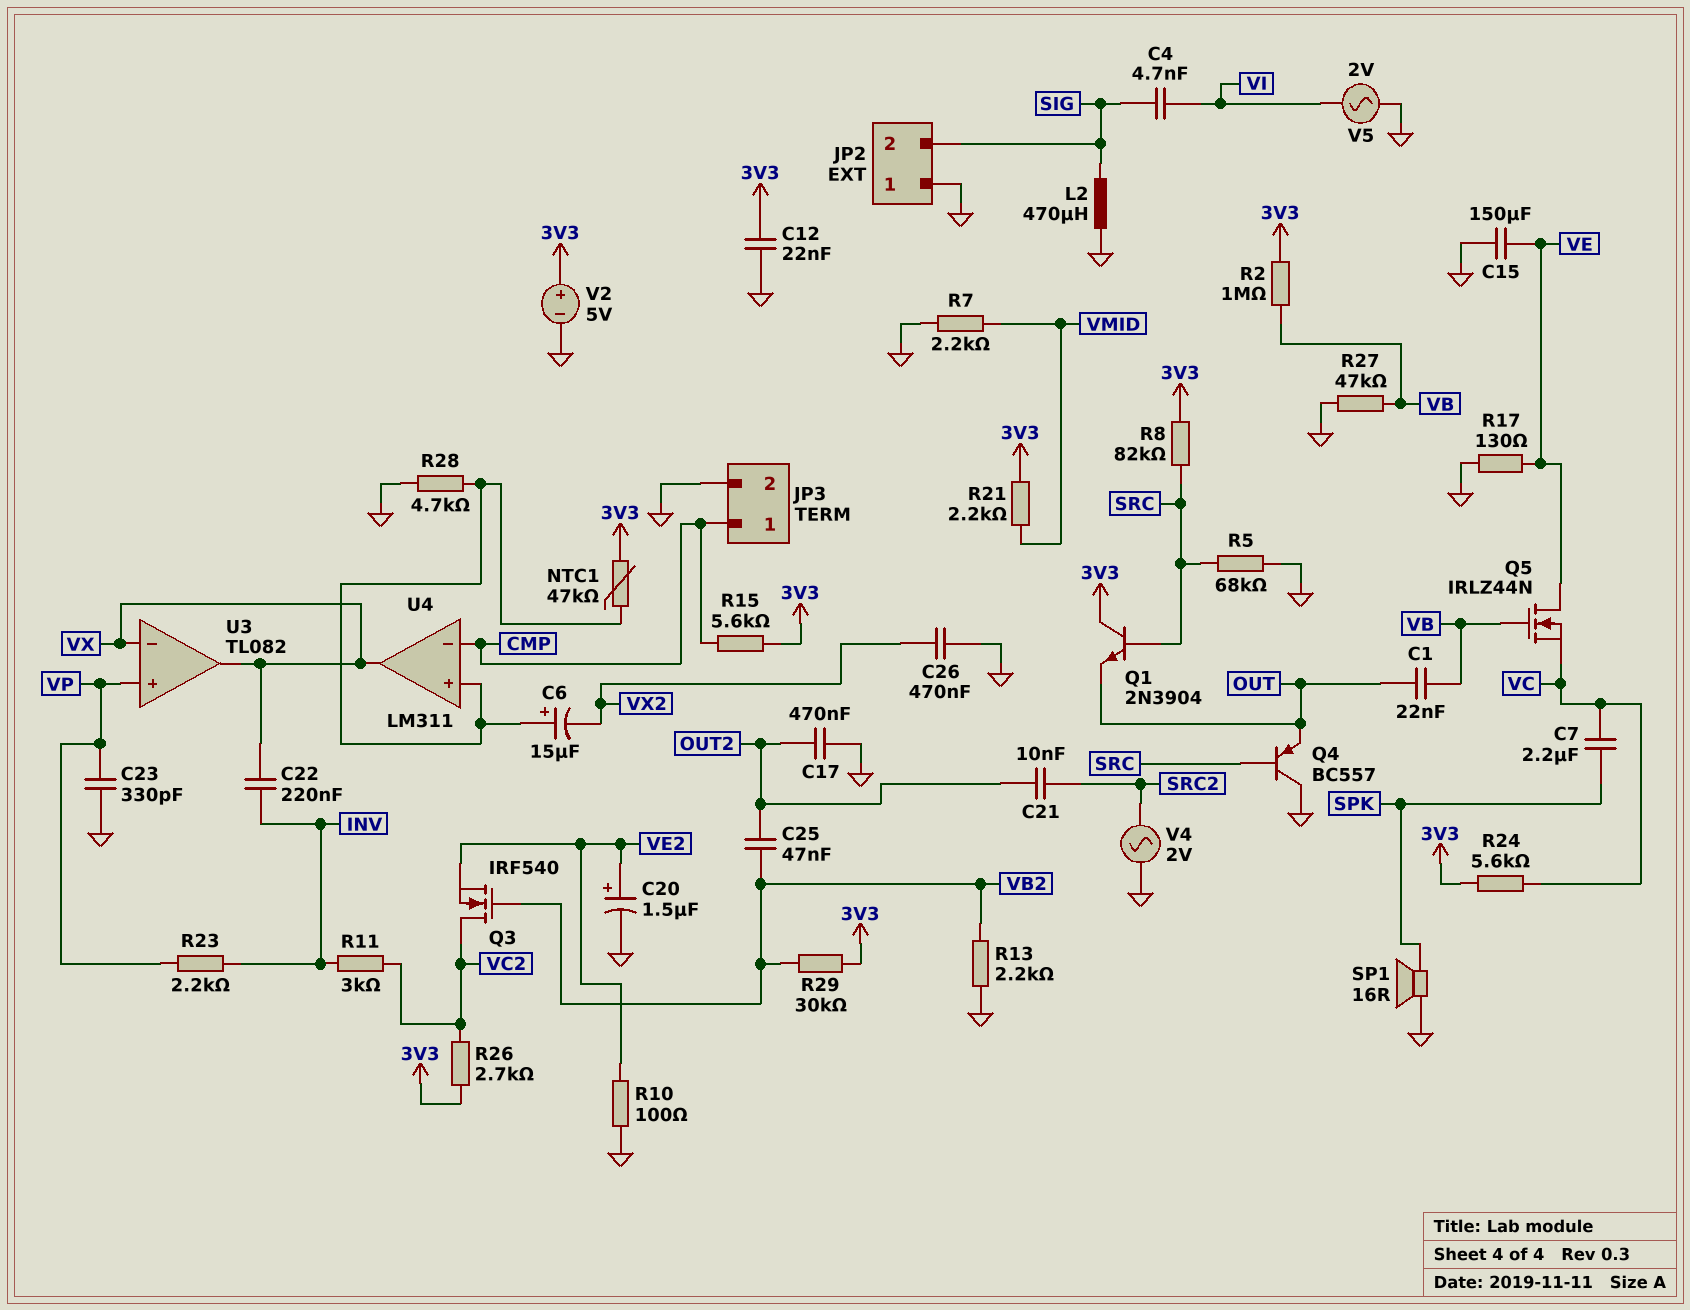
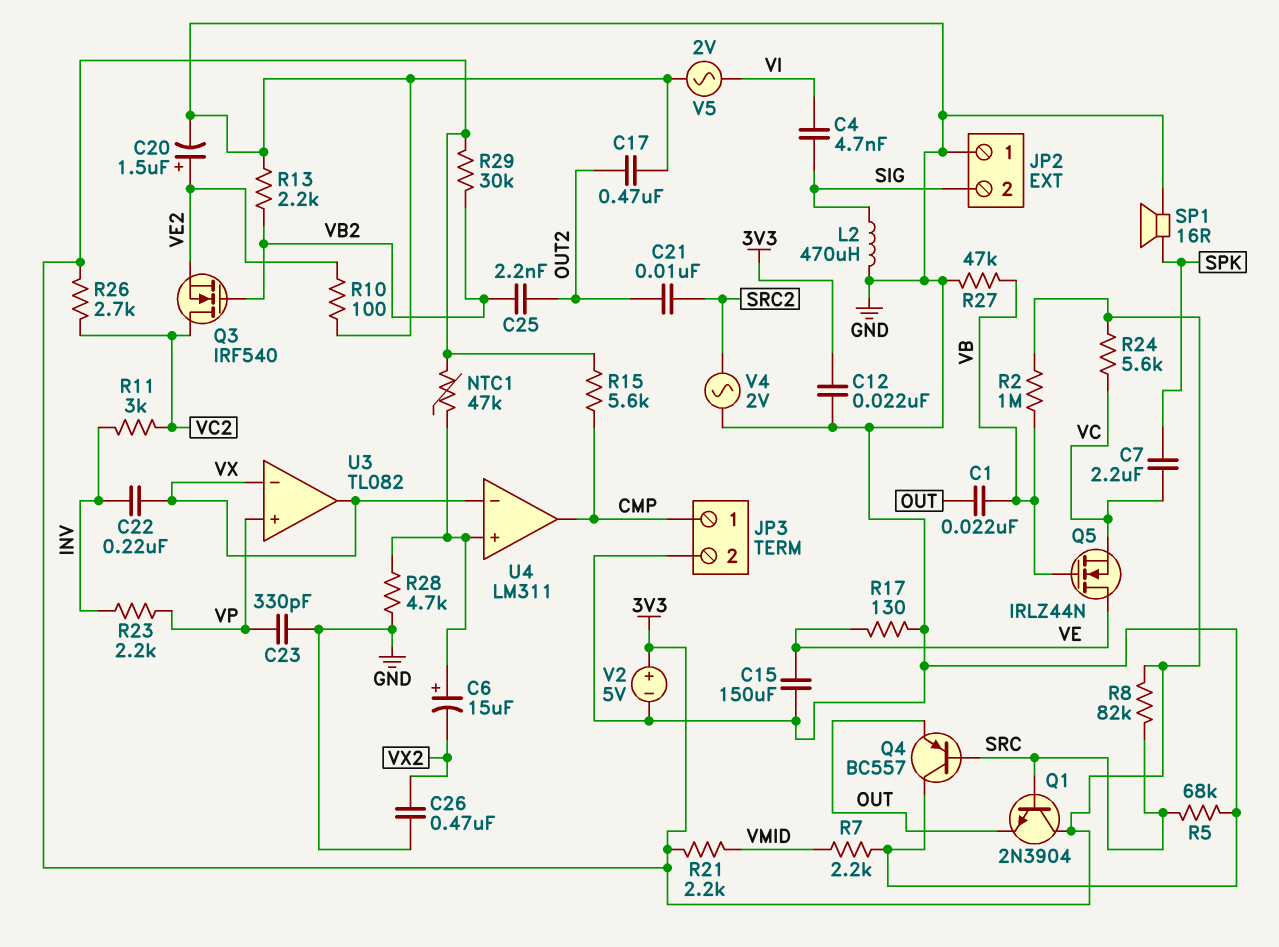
C25: 47nF (OUT2, VB2) -> 2.2nF (OUT2, VB2)
U4 pin in-: CMP -> VX
U4 pin out: VX -> CMP

